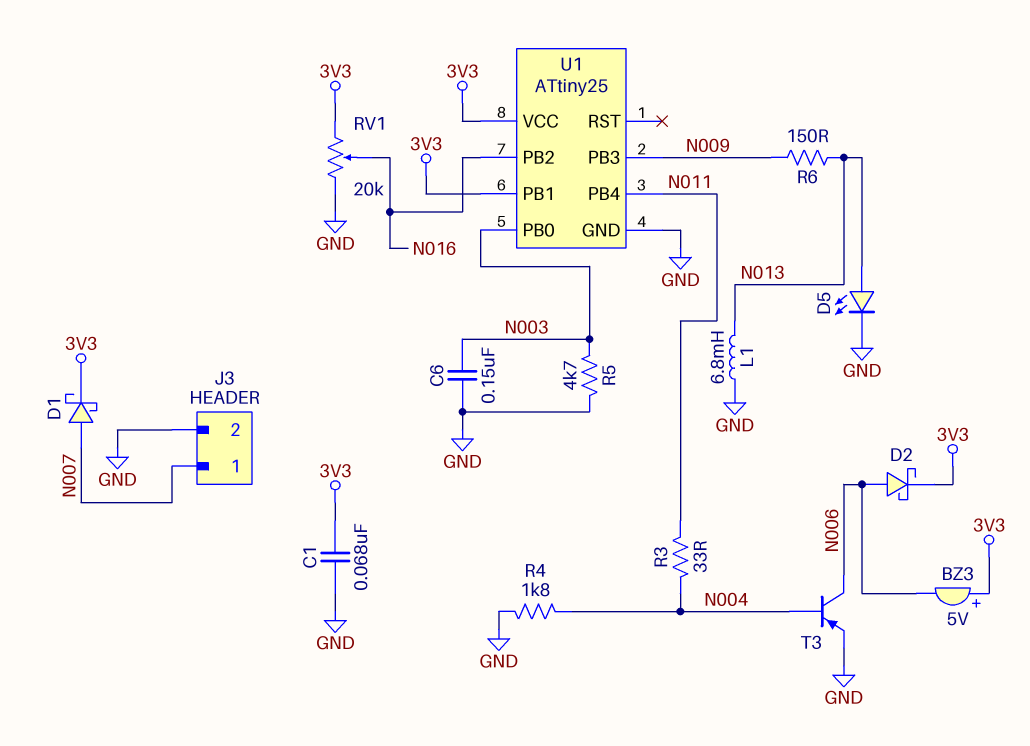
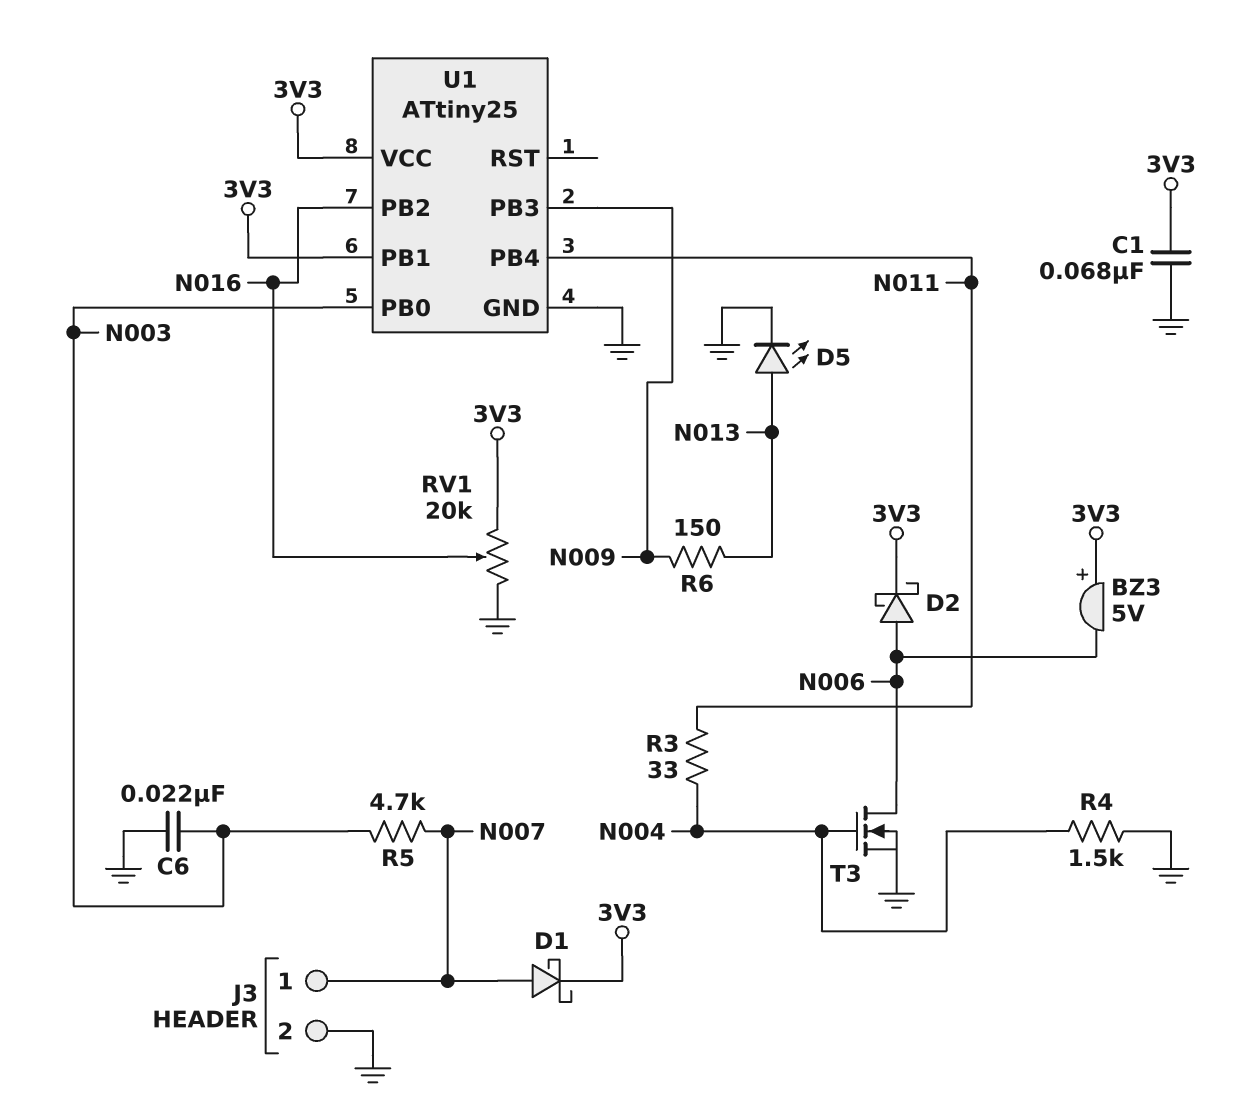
C6: 150nF (GND, N003) -> 22nF (GND, N003)
L1: 6.8mH (GND, N013) -> none
R4: 1.8k (GND, N004) -> 1.5k (GND, N004)
R5: 4.7k (GND, N003) -> 4.7k (N003, N007)
T3: PNP (B N004, C N006, E GND) -> NMOS (G N004, D N006, S GND)

